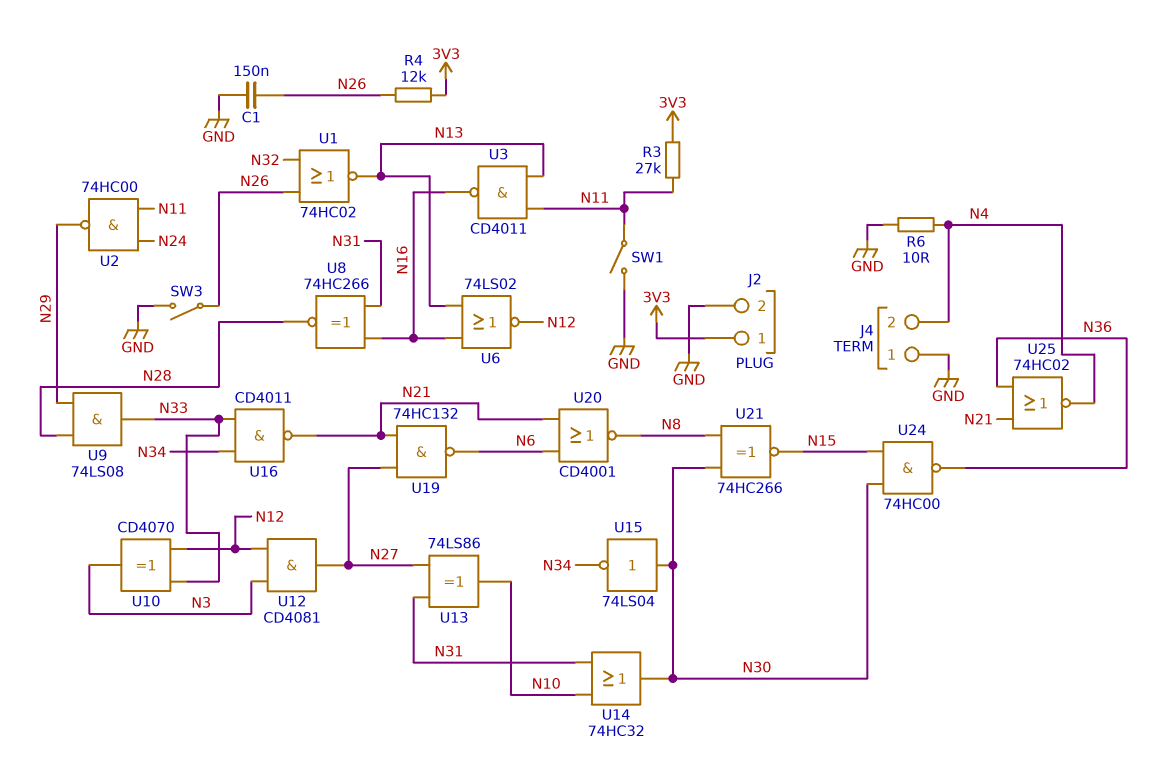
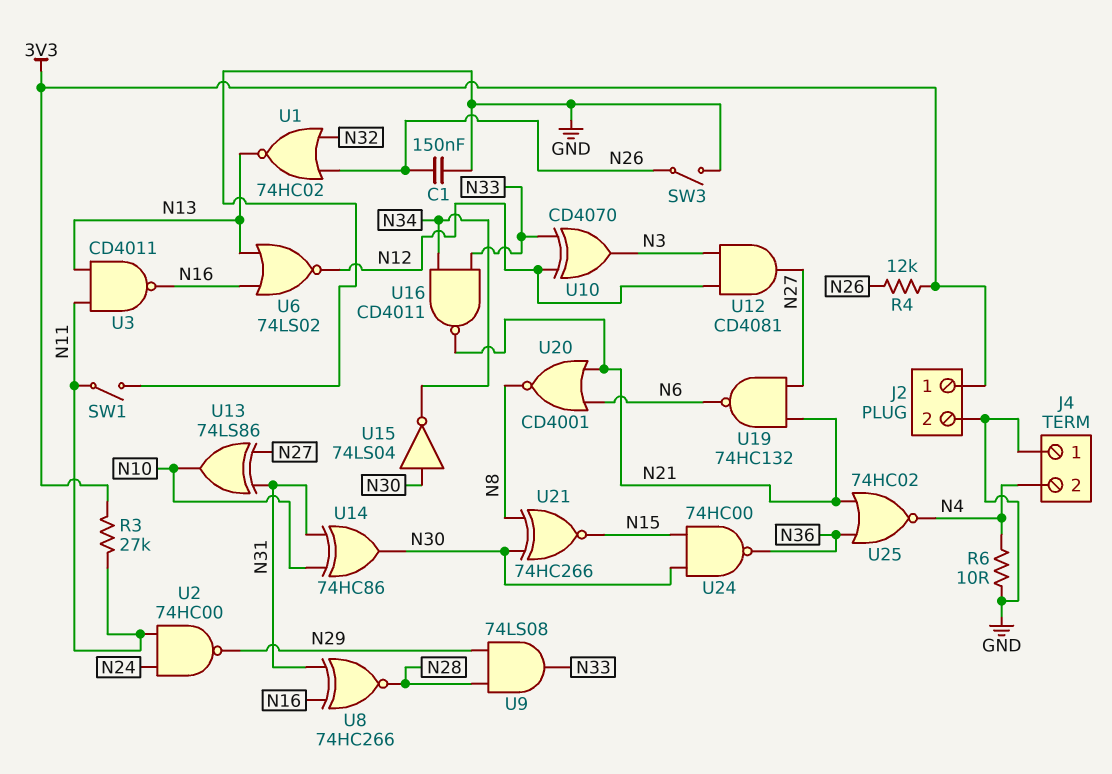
U14: OR 74HC32 (in N10, in N31, out N30) -> XOR 74HC86 (in N10, in N31, out N30)

